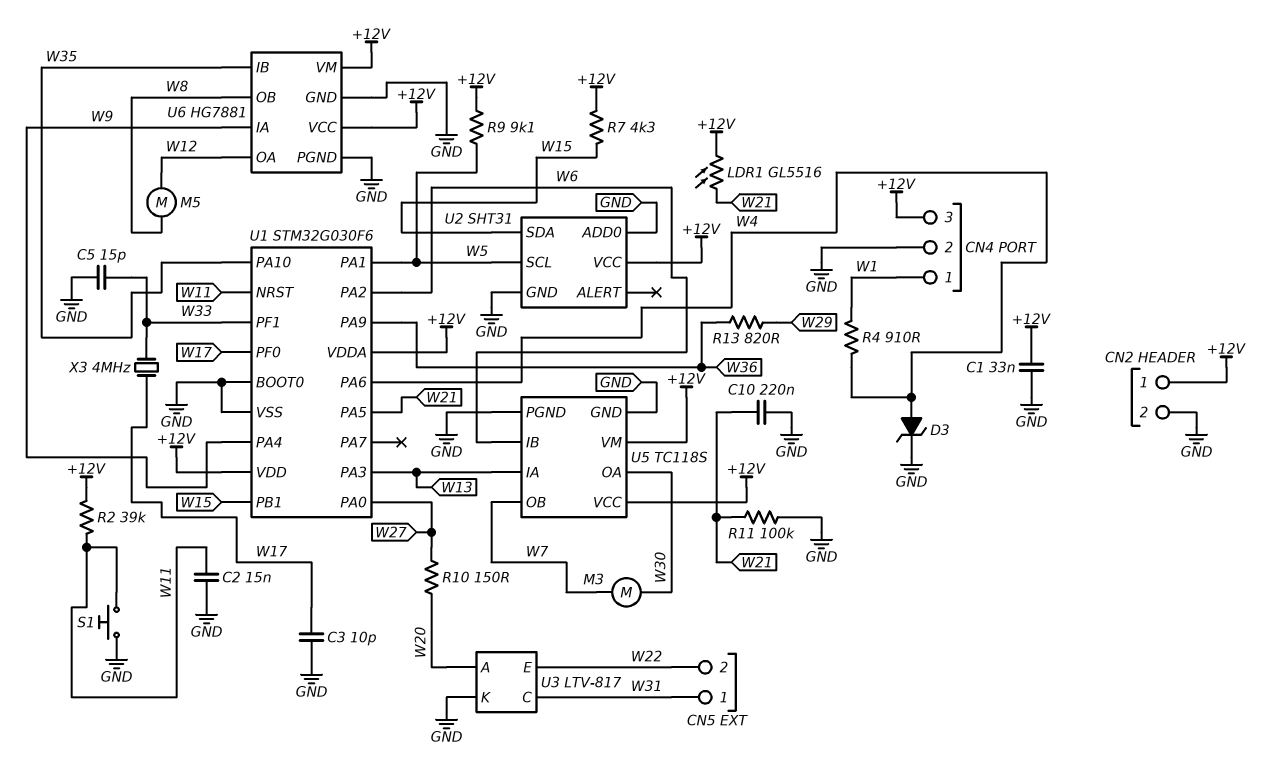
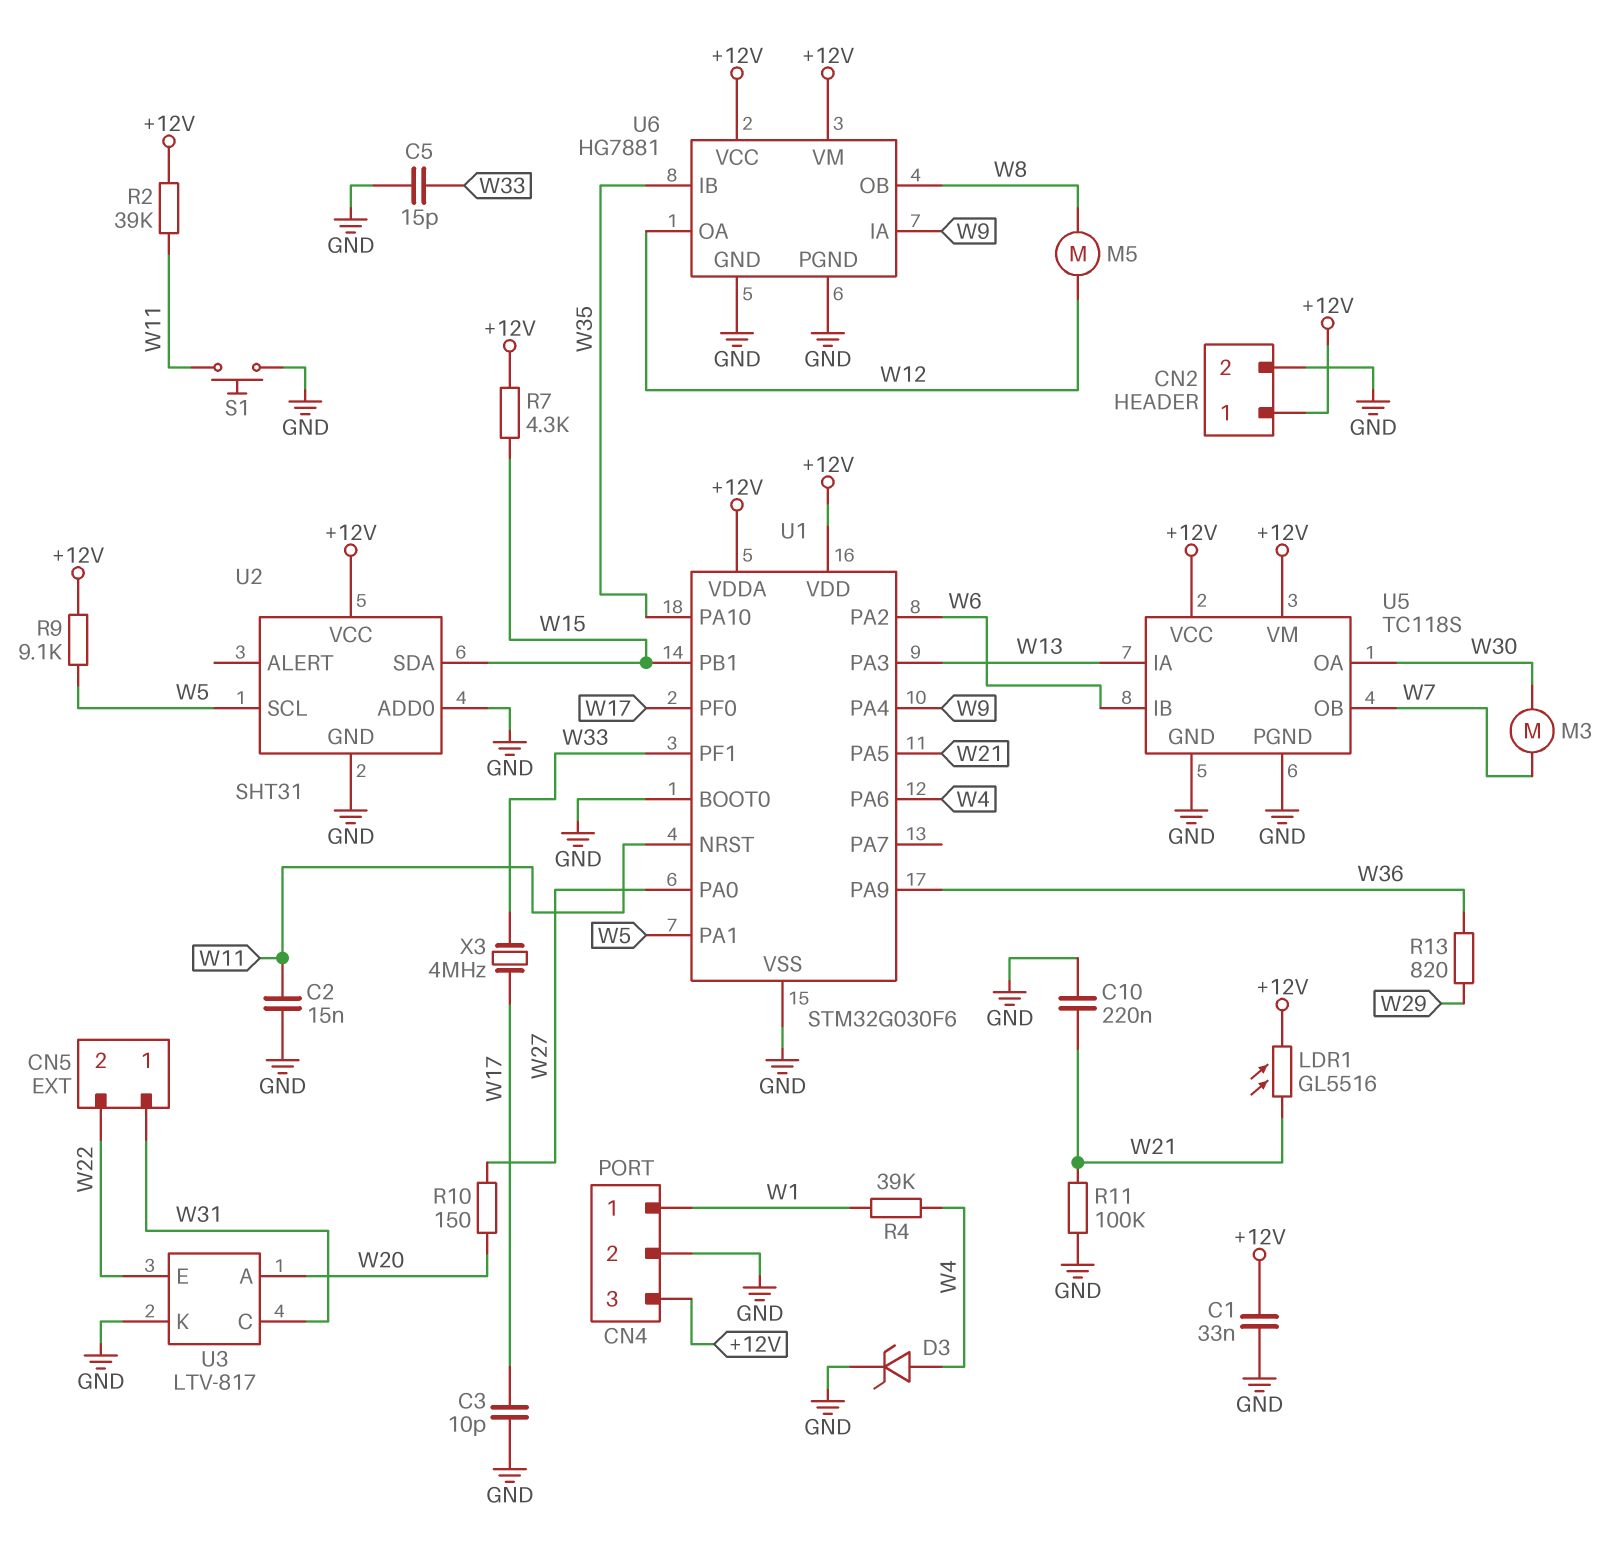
R4: 910 (W1, W4) -> 39k (W1, W4)

